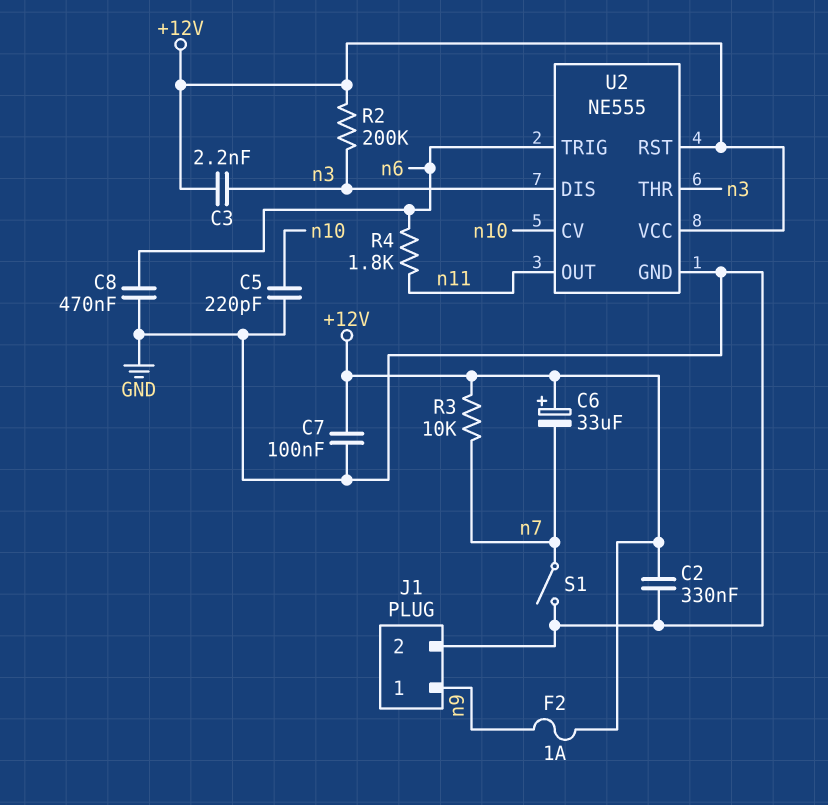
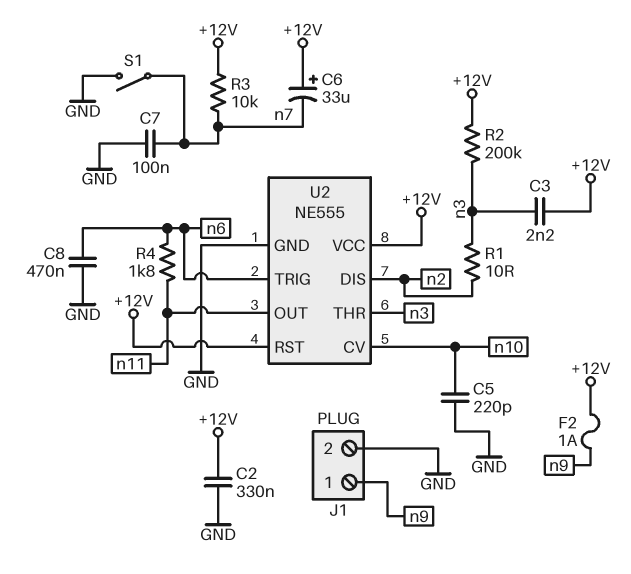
C7: 100nF (+12V, GND) -> 100nF (GND, n7)
R1: none -> 10 (n2, n3)
U2 pin DIS: n3 -> n2

